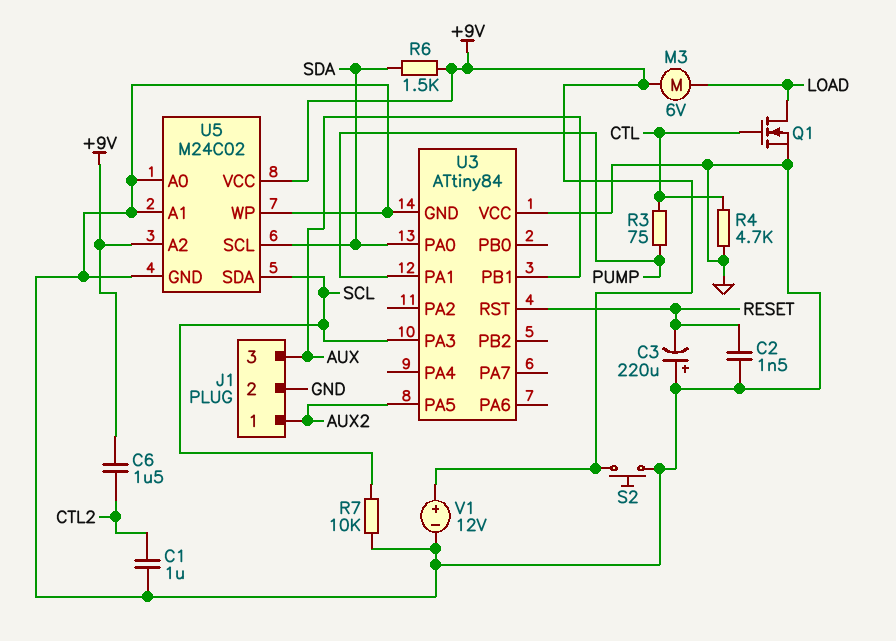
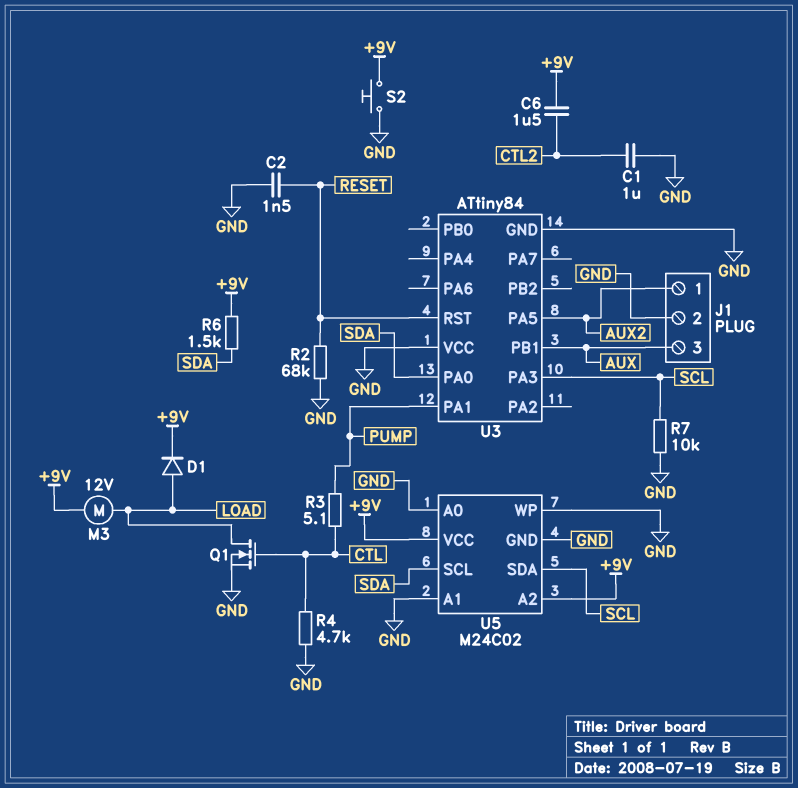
C3: 220uF (plus GND, minus RESET) -> none
D1: none -> diode (A LOAD, K +9V)
M3: motor 6V (+9V, LOAD) -> motor 12V (+9V, LOAD)
R2: none -> 68k (GND, RESET)
R3: 75 (CTL, PUMP) -> 5.1 (CTL, PUMP)
V1: 12V (plus +9V, minus GND) -> none

